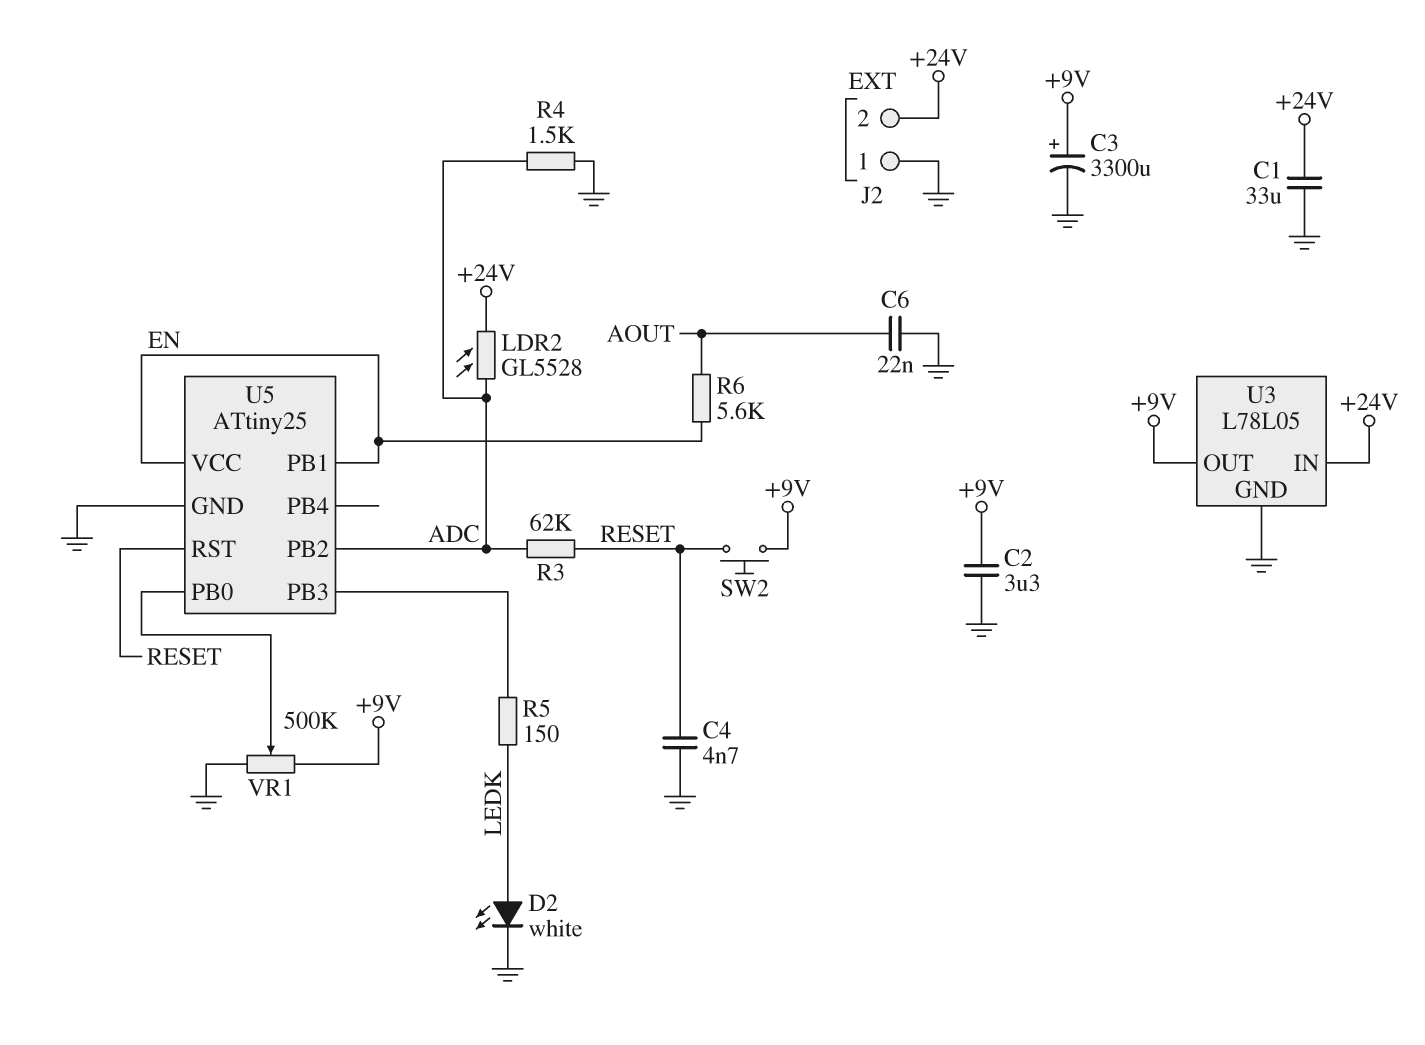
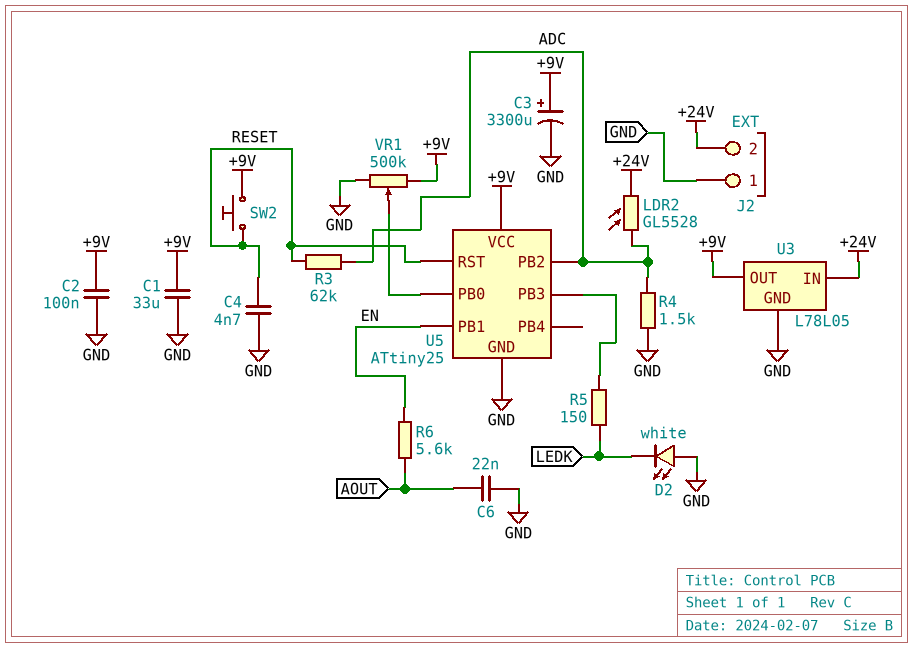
C1: 33uF (+24V, GND) -> 33uF (+9V, GND)
C2: 3.3uF (+9V, GND) -> 100nF (+9V, GND)
D2: LED white (A LEDK, K GND) -> LED white (A GND, K LEDK)
U5 pin VCC: EN -> +9V

